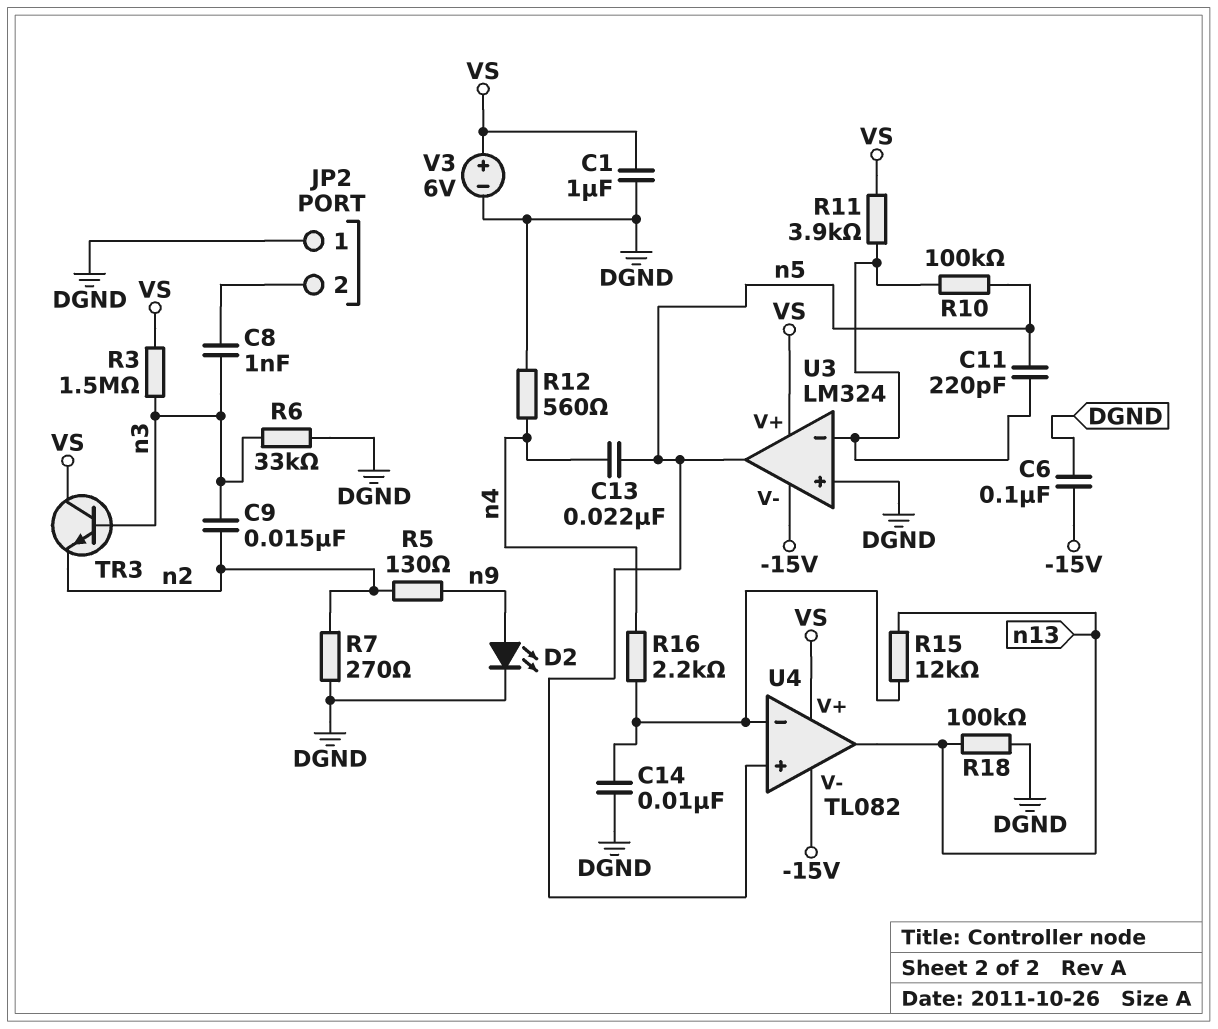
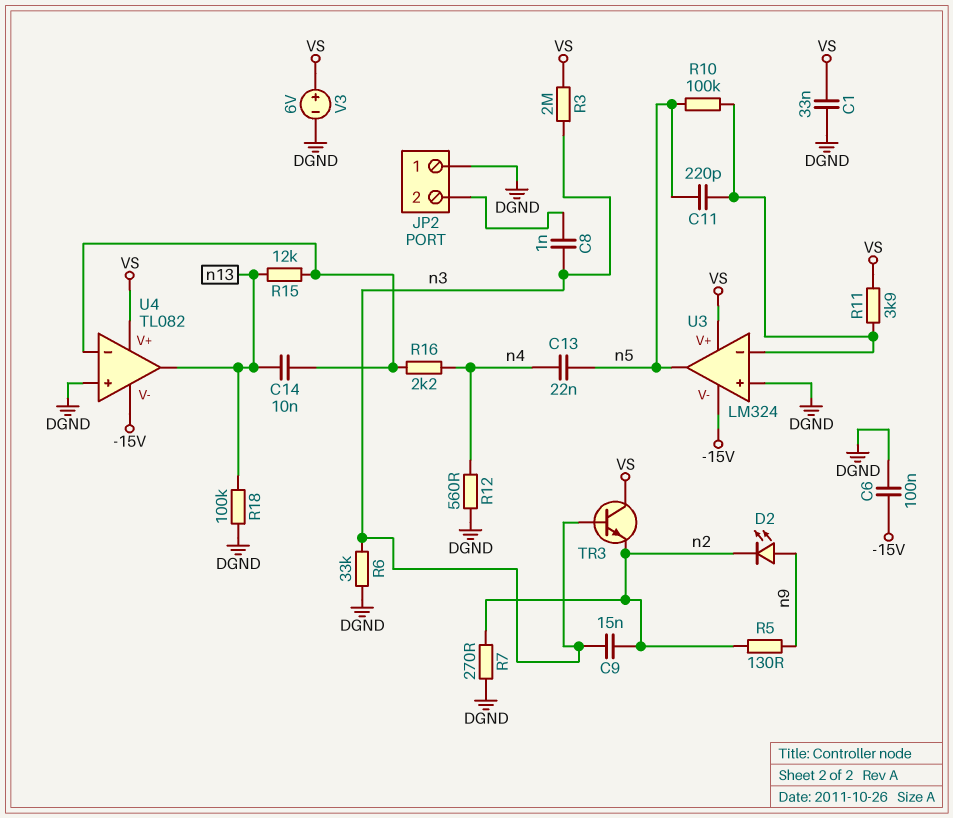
C1: 1uF (DGND, VS) -> 33nF (DGND, VS)
C14: 10nF (DGND, U4/in-) -> 10nF (U4/in-, n13)
D2: LED (A n9, K DGND) -> LED (A n9, K n2)
R3: 1.5M (VS, n3) -> 2M (VS, n3)
U4 pin in+: n5 -> DGND

